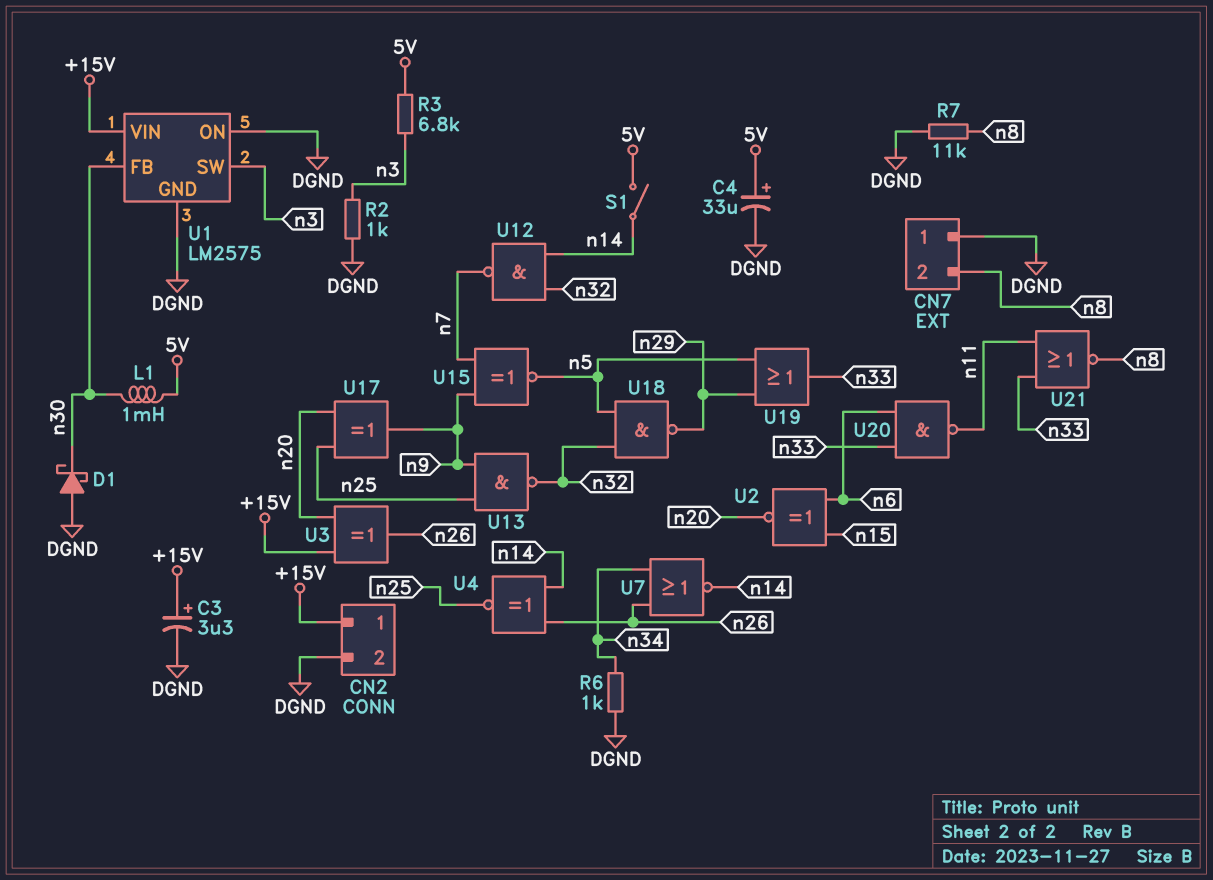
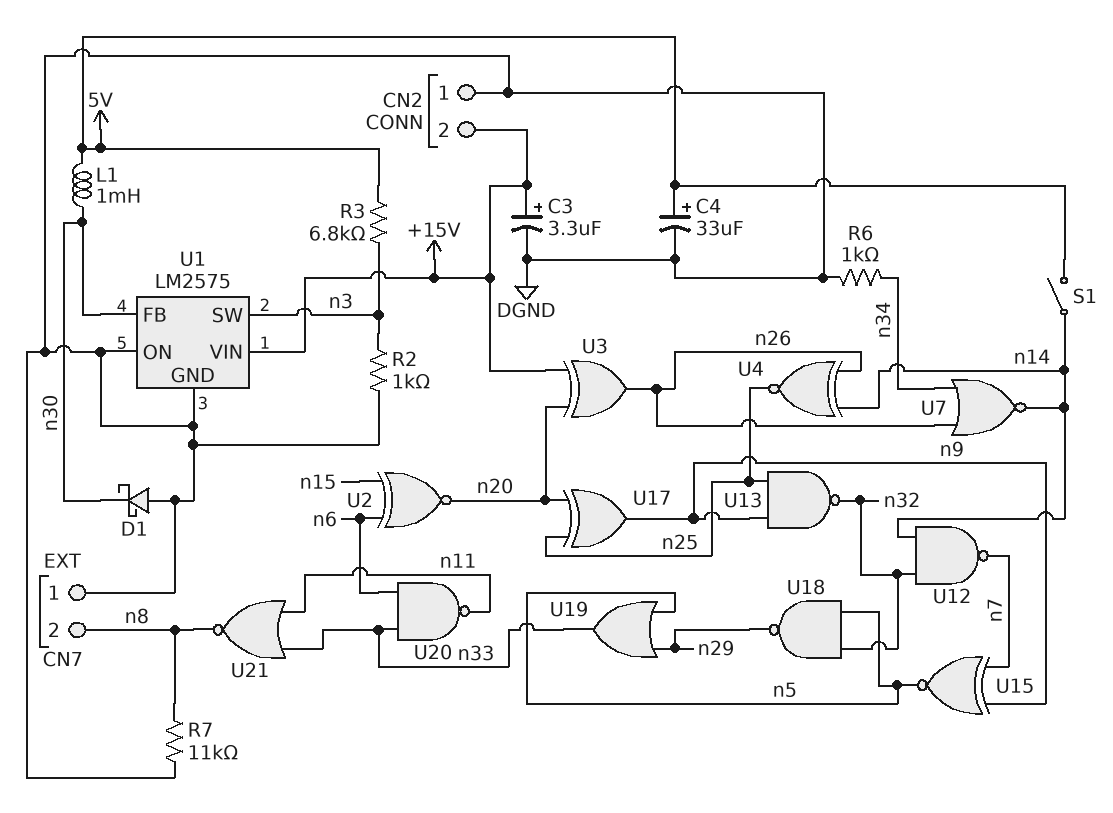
CN2 pin 1: +15V -> DGND
CN2 pin 2: DGND -> +15V

